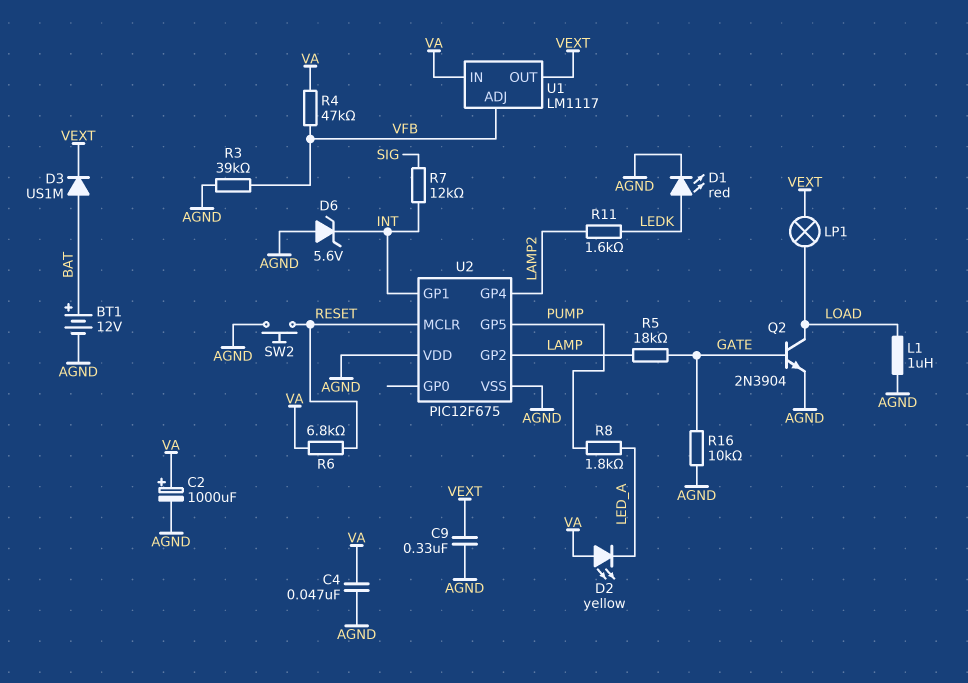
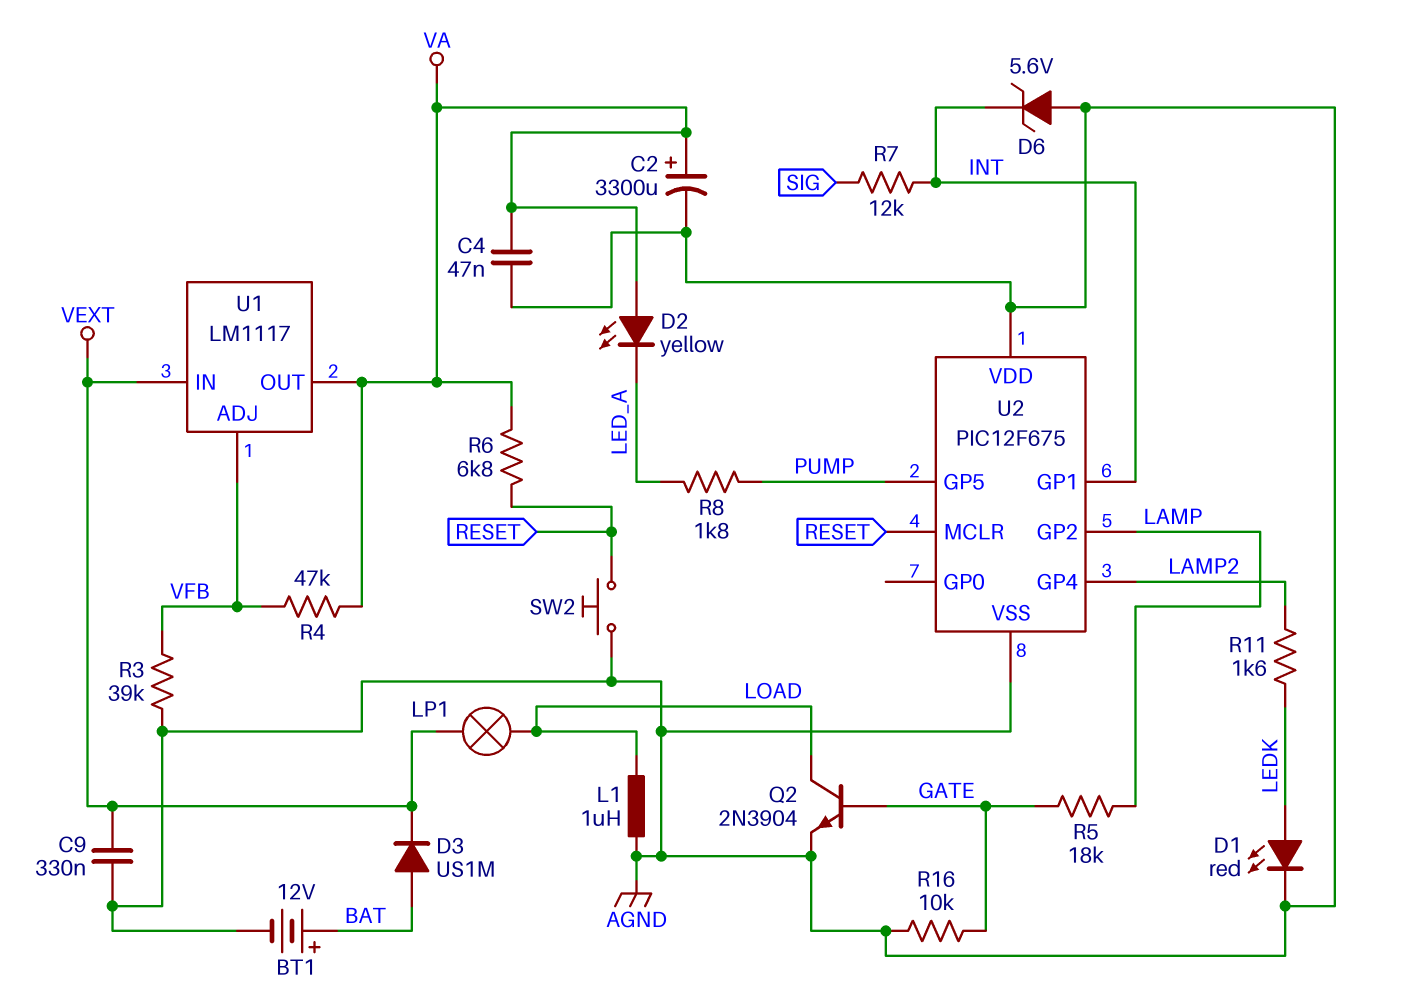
C2: 1000uF (plus VA, minus AGND) -> 3300uF (plus VA, minus AGND)
U1 pin IN: VA -> VEXT
U1 pin OUT: VEXT -> VA

